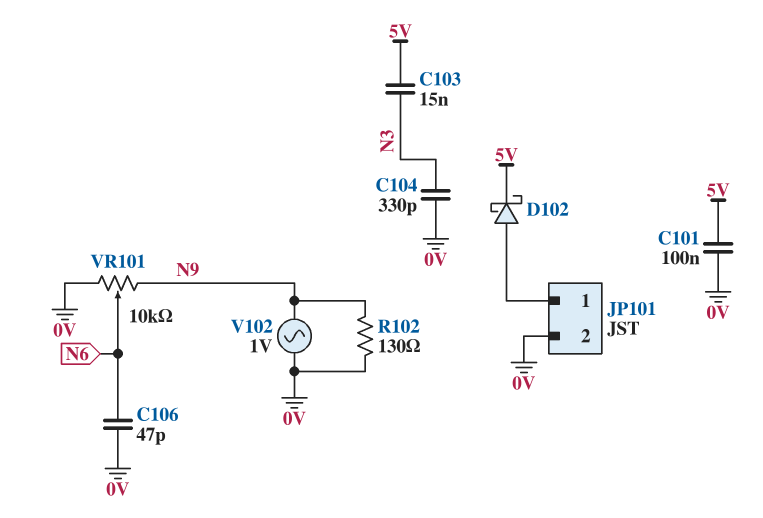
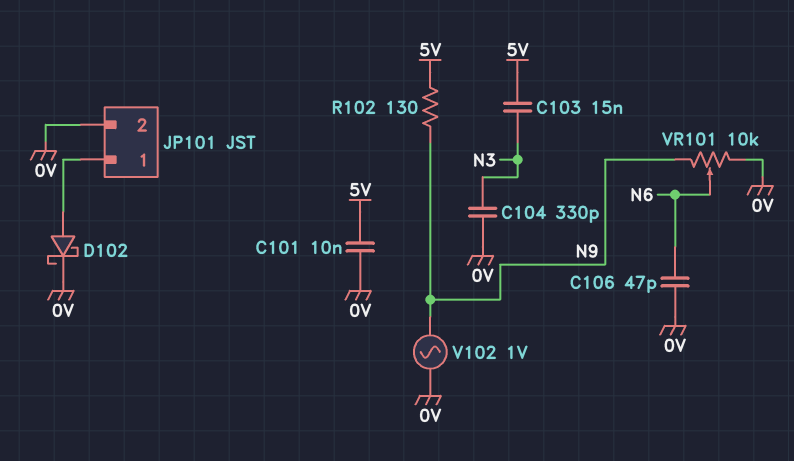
C101: 100nF (0V, 5V) -> 10nF (0V, 5V)
D102: schottky (A JP101/1, K 5V) -> schottky (A JP101/1, K 0V)
R102: 130 (0V, N9) -> 130 (5V, N9)

